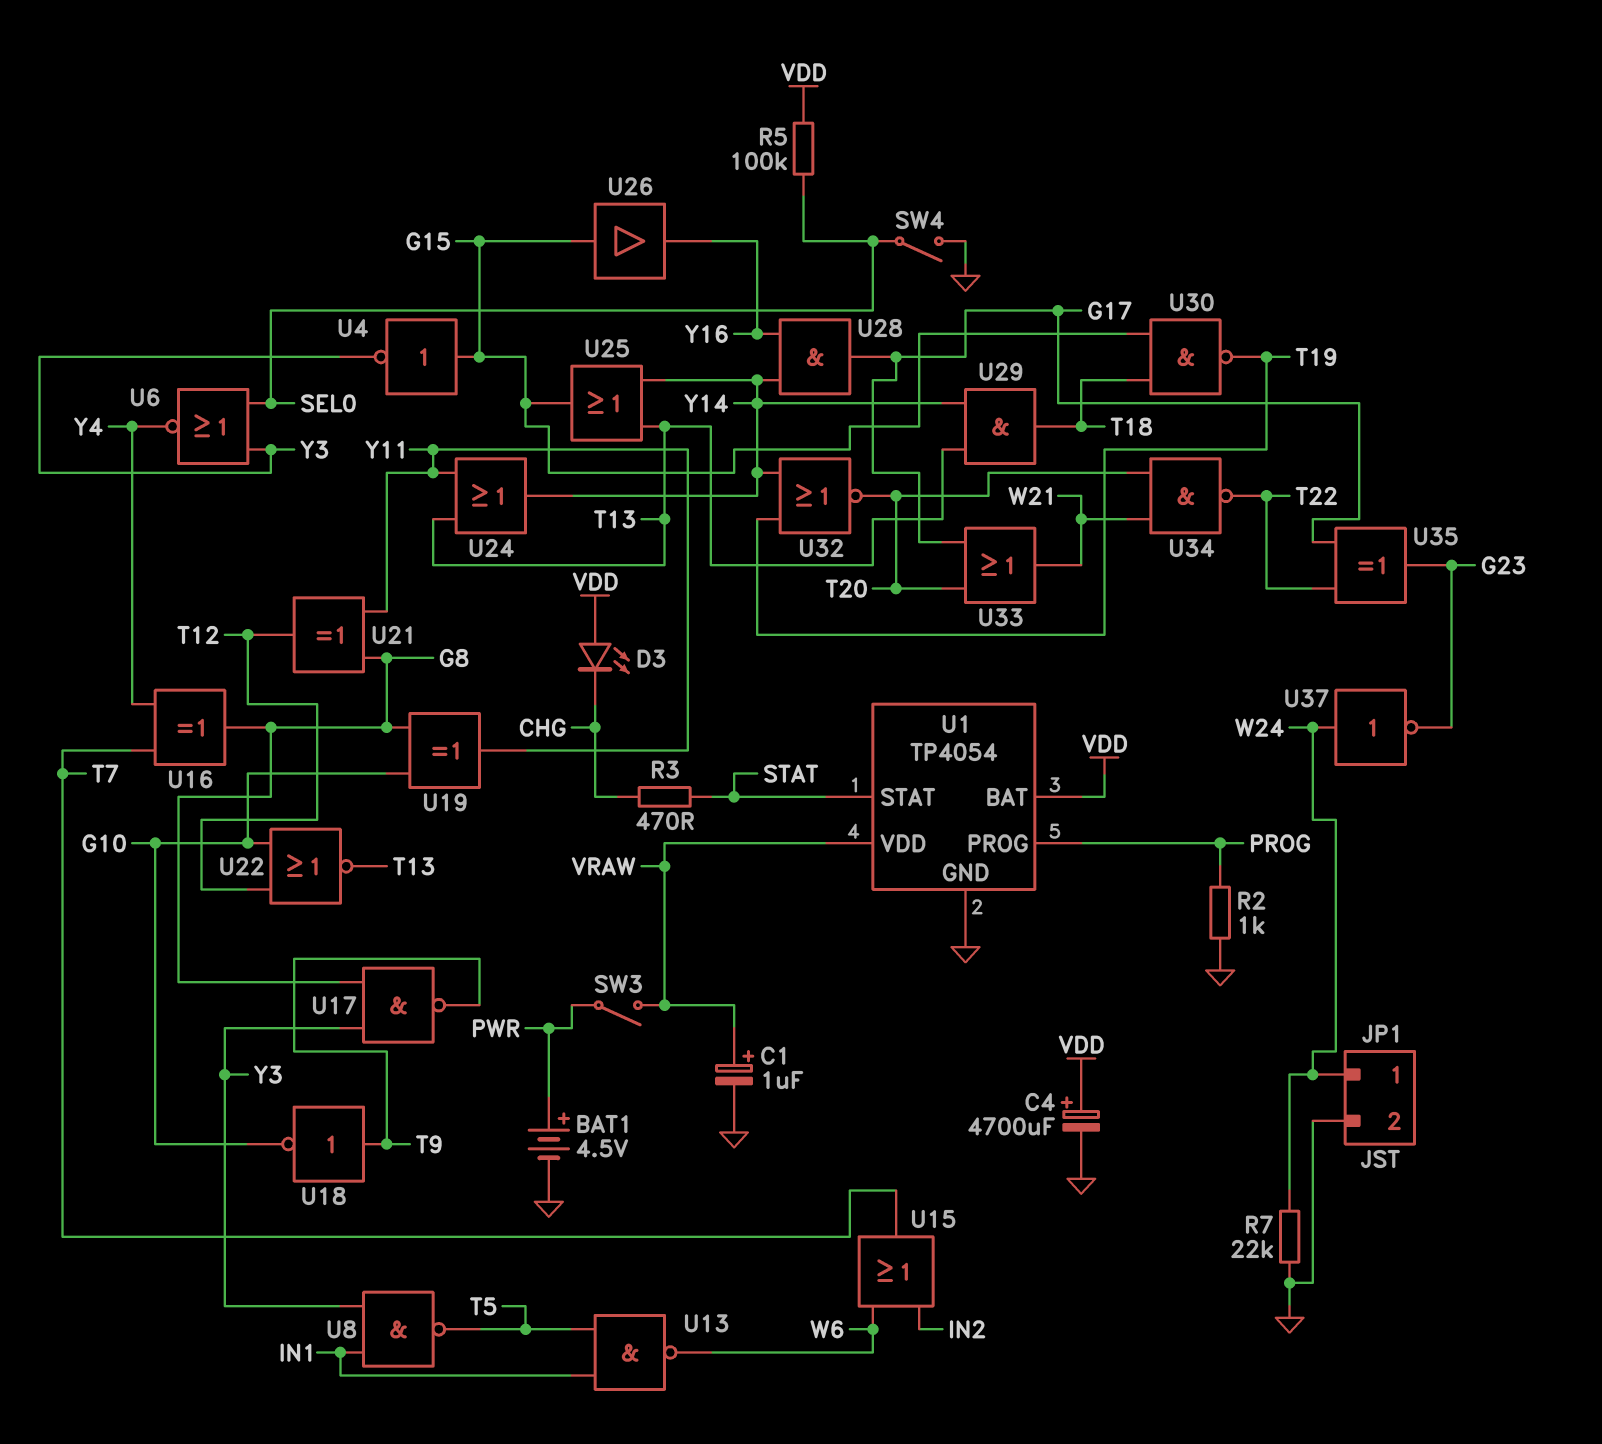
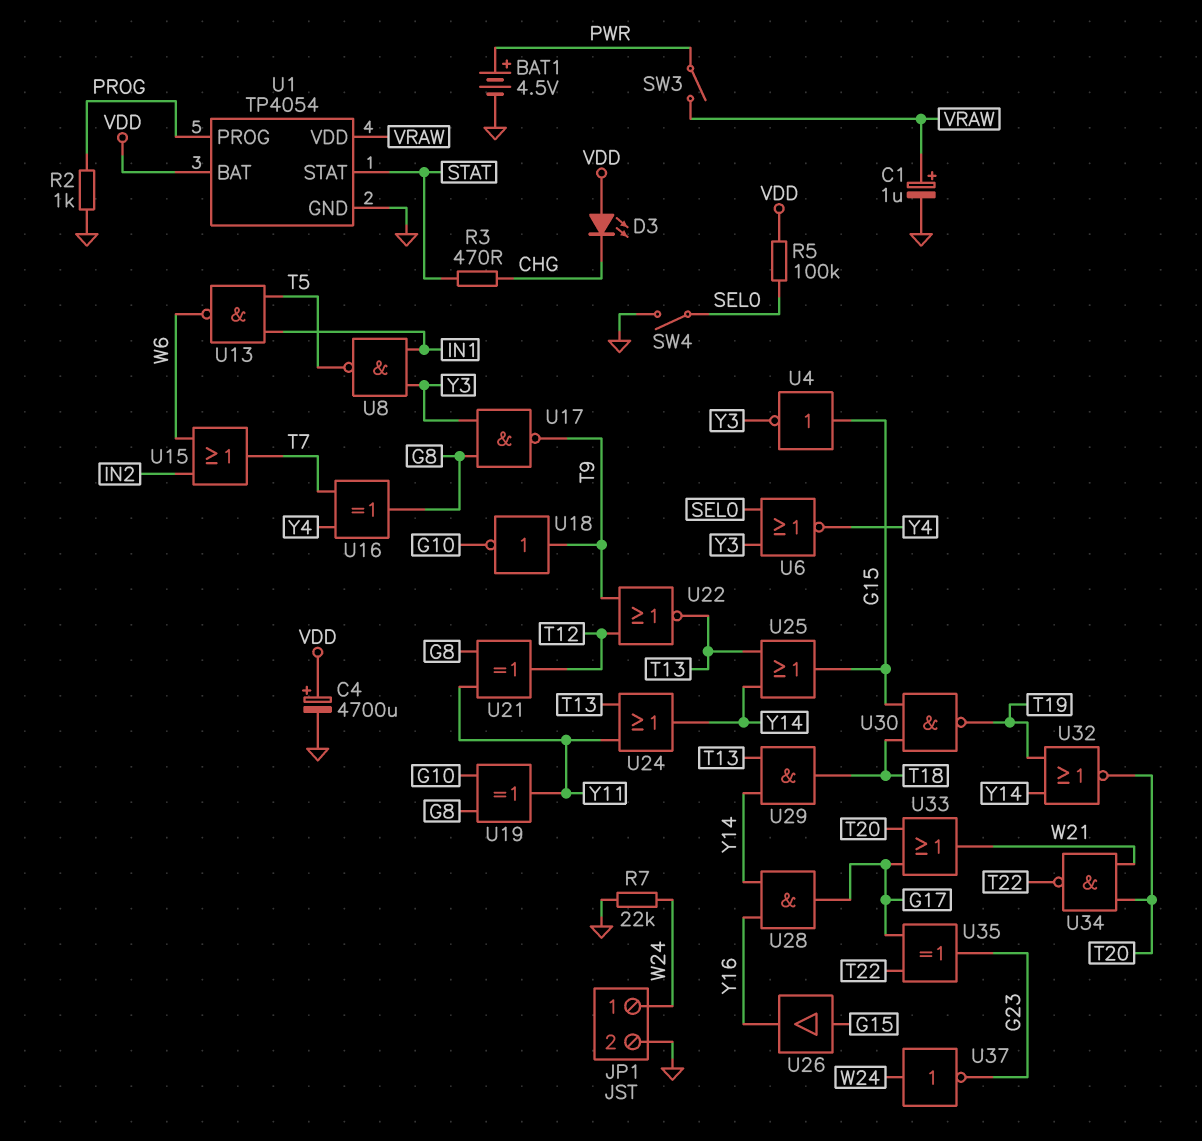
U22: NOR (in G10, in T12, out T13) -> NOR (in T9, in T12, out T13)

